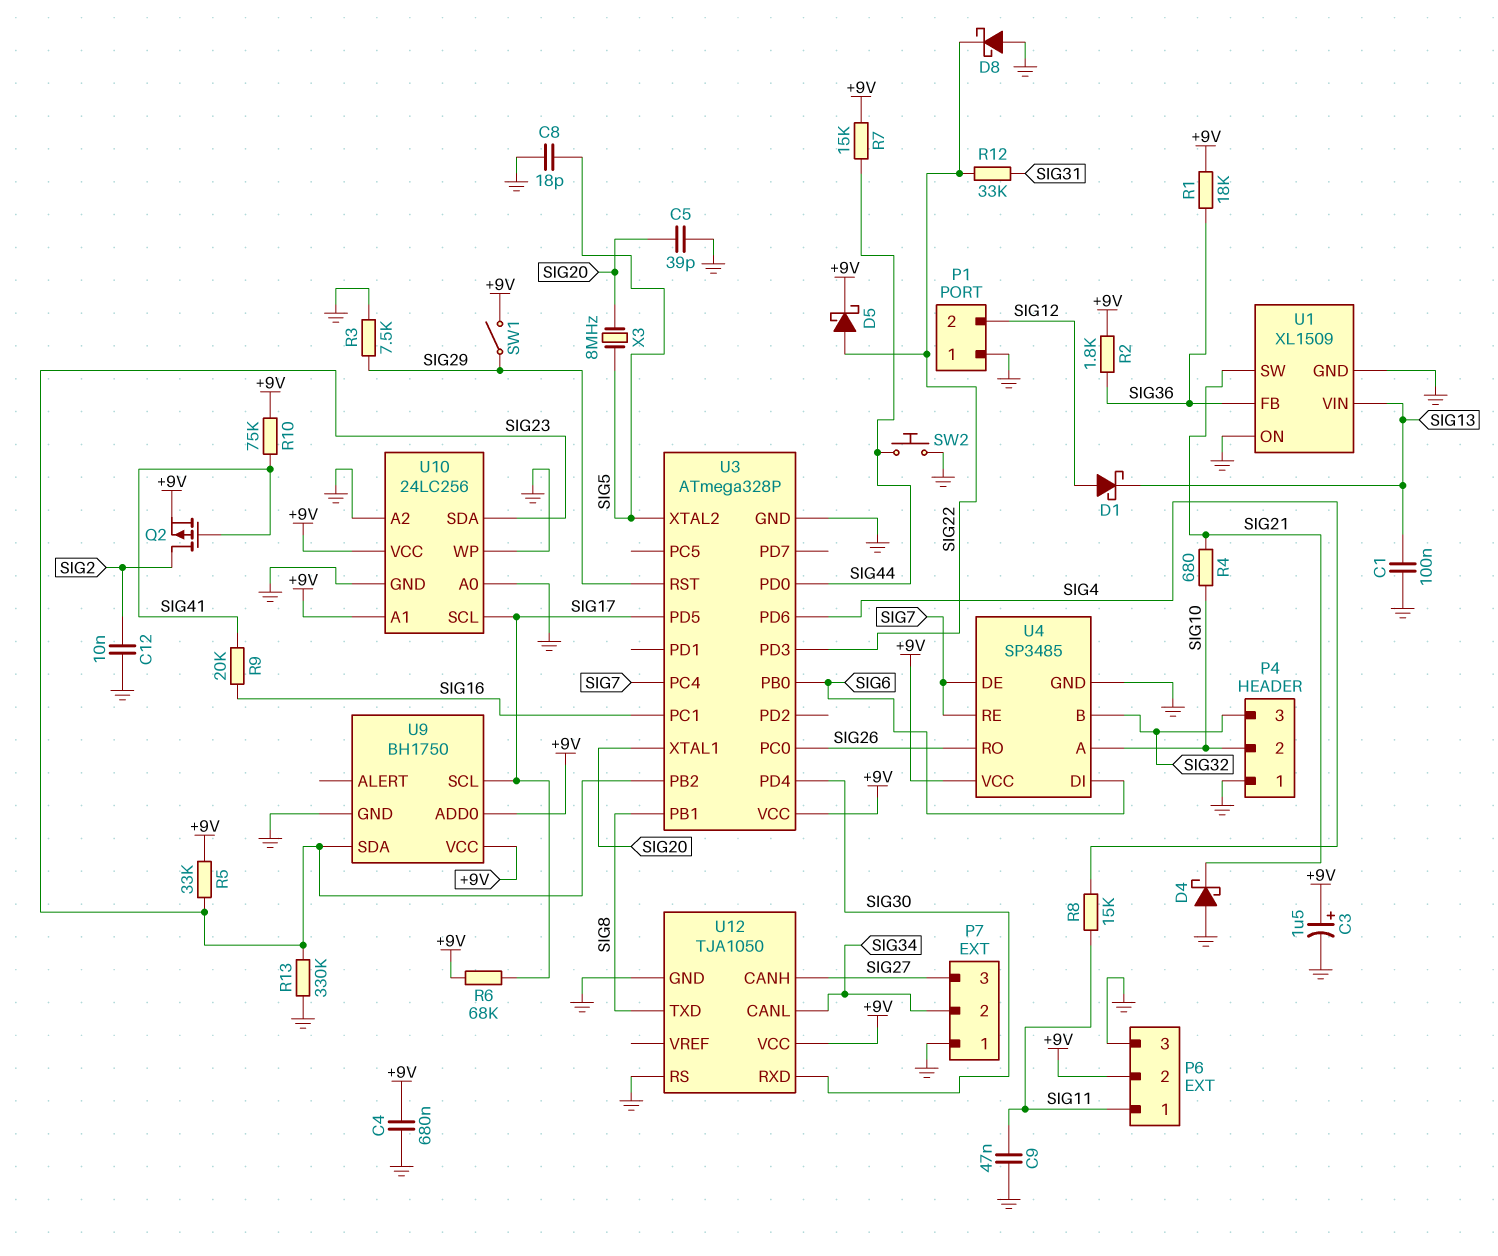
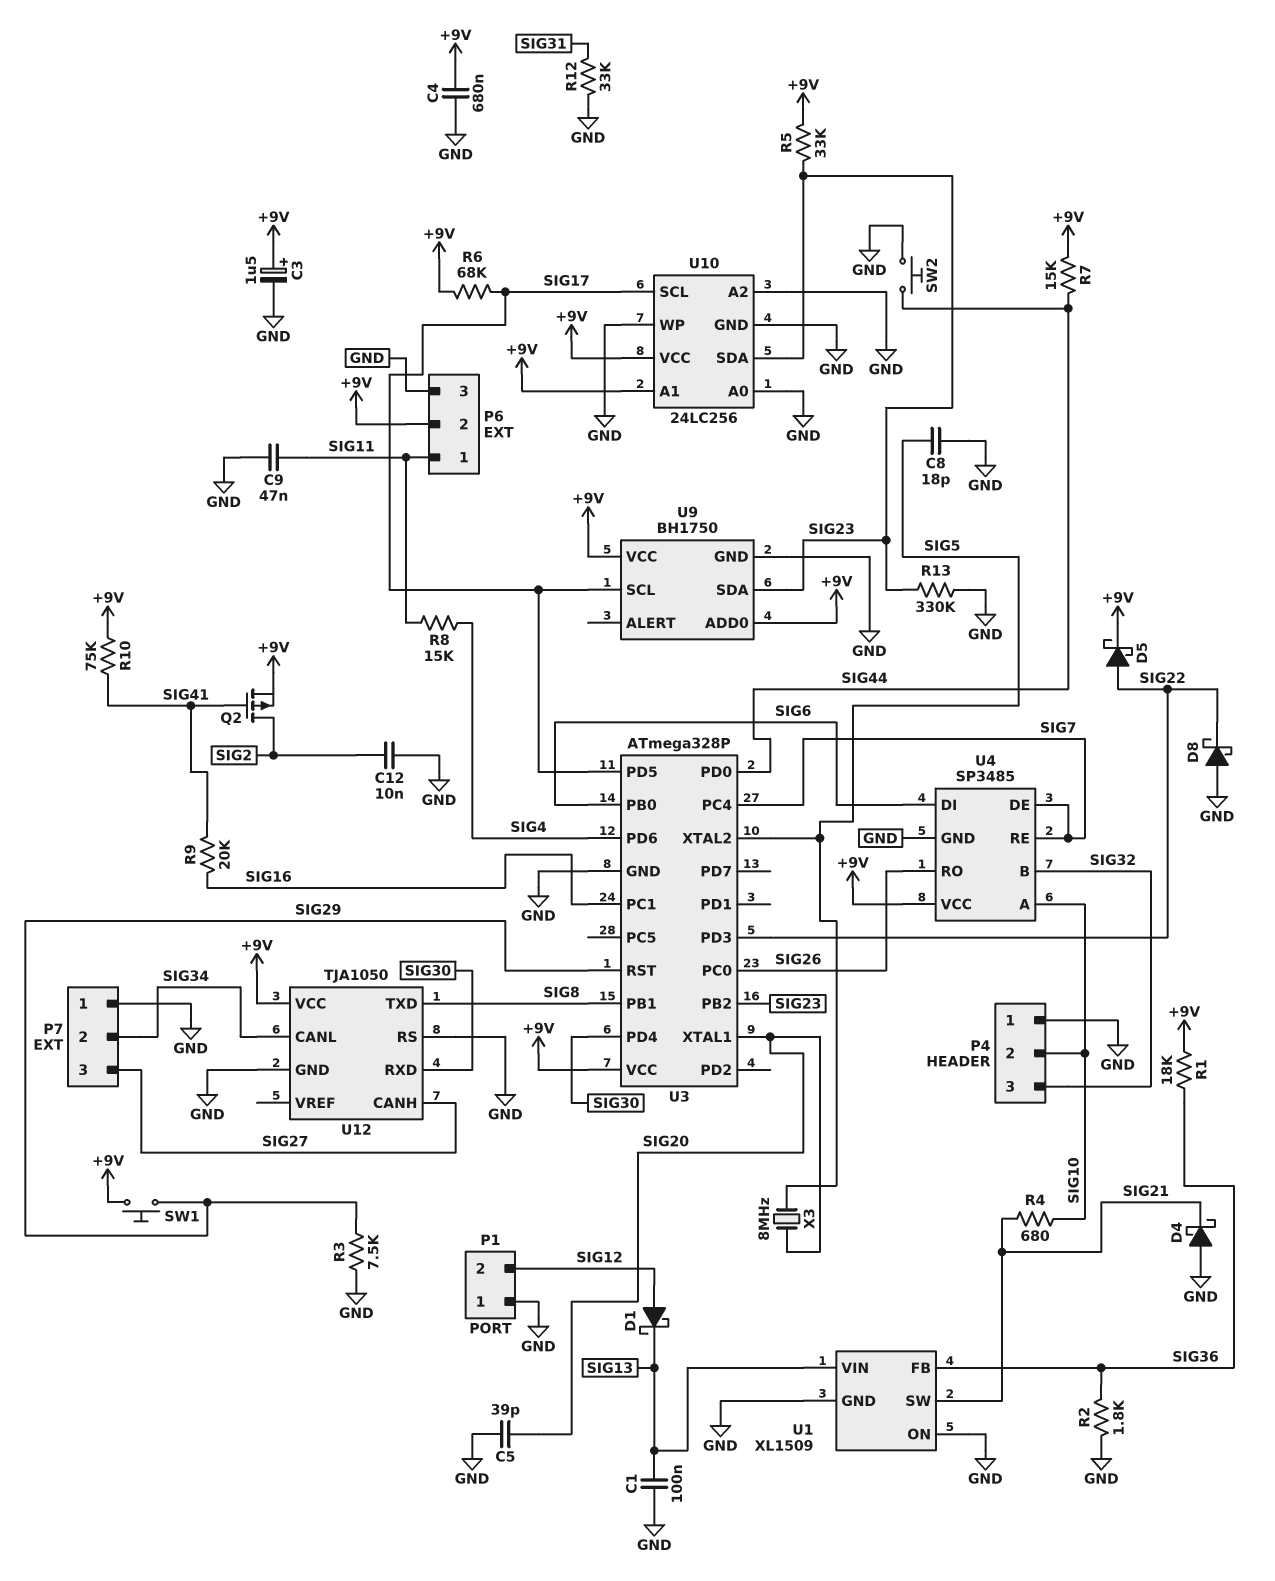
R2: 1.8k (+9V, SIG36) -> 1.8k (GND, SIG36)
R12: 33k (SIG22, SIG31) -> 33k (GND, SIG31)
SW1: switch (+9V, SIG29) -> button (+9V, SIG29)

